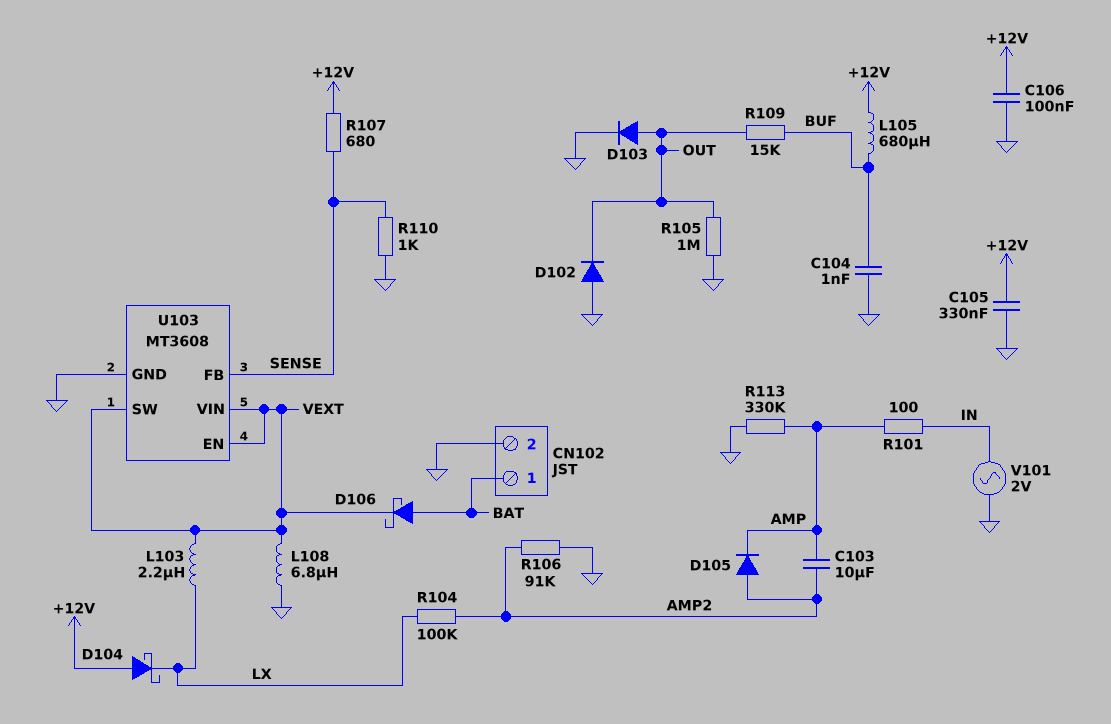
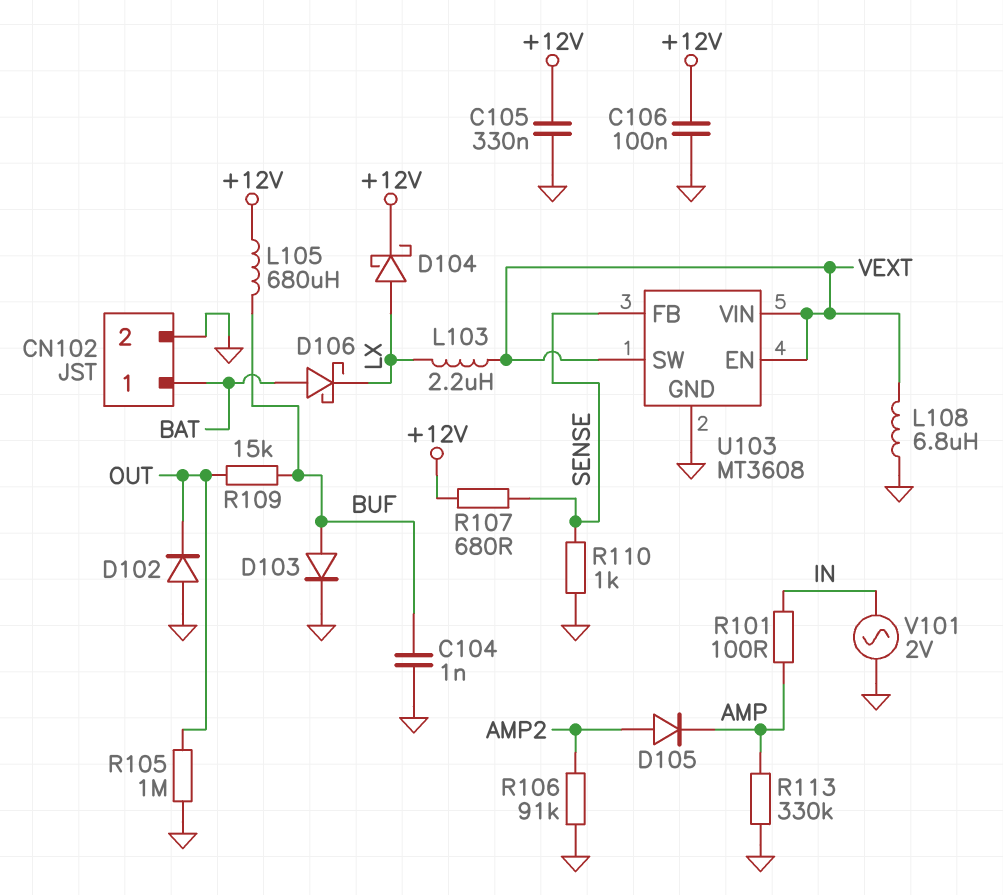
C103: 10uF (AMP, AMP2) -> none
D103: diode (A OUT, K GND) -> diode (A BUF, K GND)
D104: schottky (A +12V, K LX) -> schottky (A LX, K +12V)
D106: schottky (A BAT, K VEXT) -> schottky (A BAT, K LX)
R104: 100k (AMP2, LX) -> none

